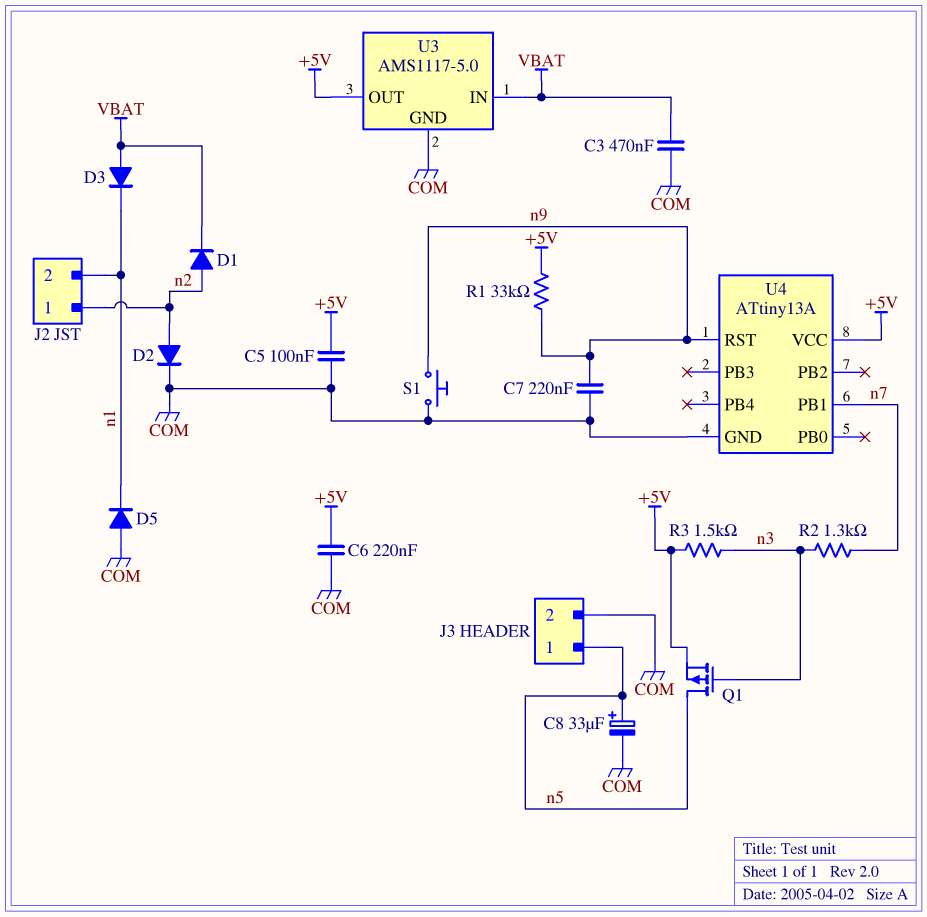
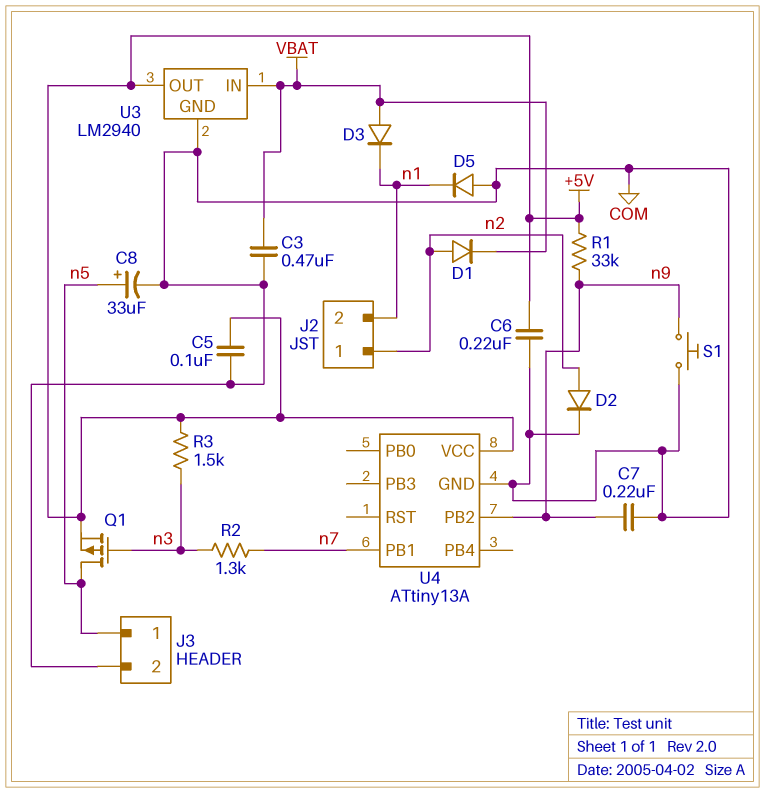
U3: AMS1117-5.0 -> LM2940
U4 pin PB2: none -> n9
U4 pin RST: n9 -> none

